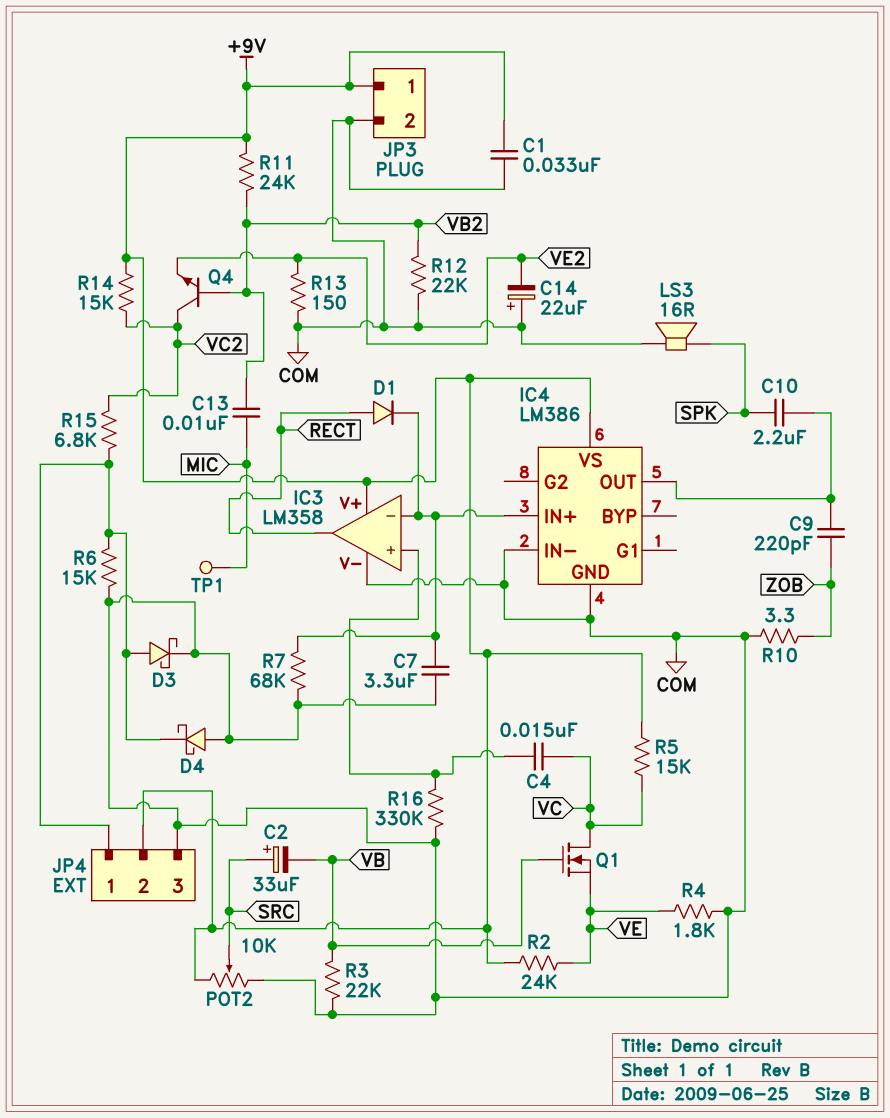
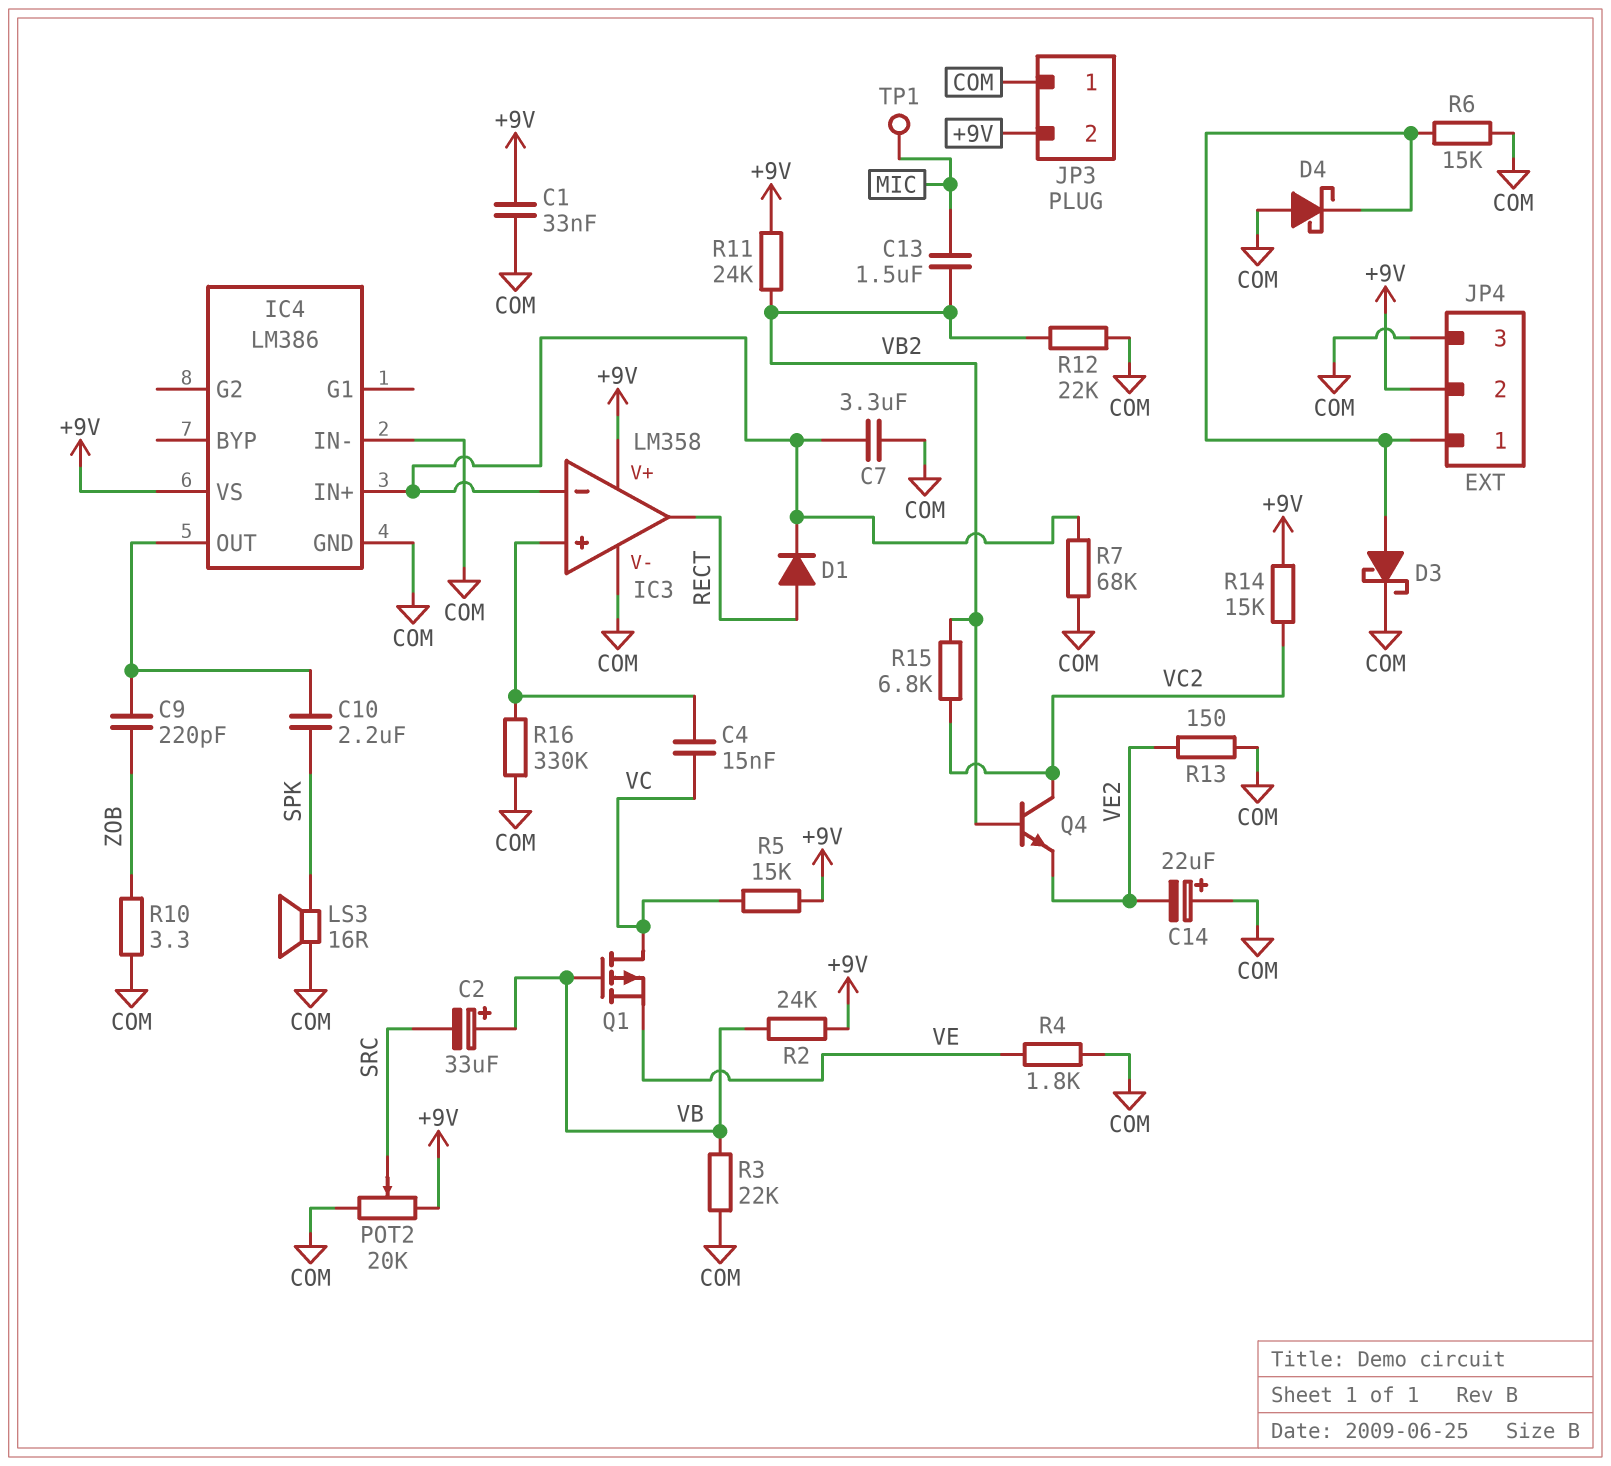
C2: 33uF (plus SRC, minus VB) -> 33uF (plus VB, minus SRC)
C13: 10nF (MIC, VB2) -> 1.5uF (MIC, VB2)
JP3 pin 1: +9V -> COM
JP3 pin 2: COM -> +9V
POT2: 10k (+9V, COM, wiper SRC) -> 20k (+9V, COM, wiper SRC)
Q1: NMOS (G VB, D VC, S VE) -> PMOS (G VB, D VC, S VE)
R2: 24k (+9V, VE) -> 24k (+9V, VB)
R15: 6.8k (JP4/1, VC2) -> 6.8k (VB2, VC2)

